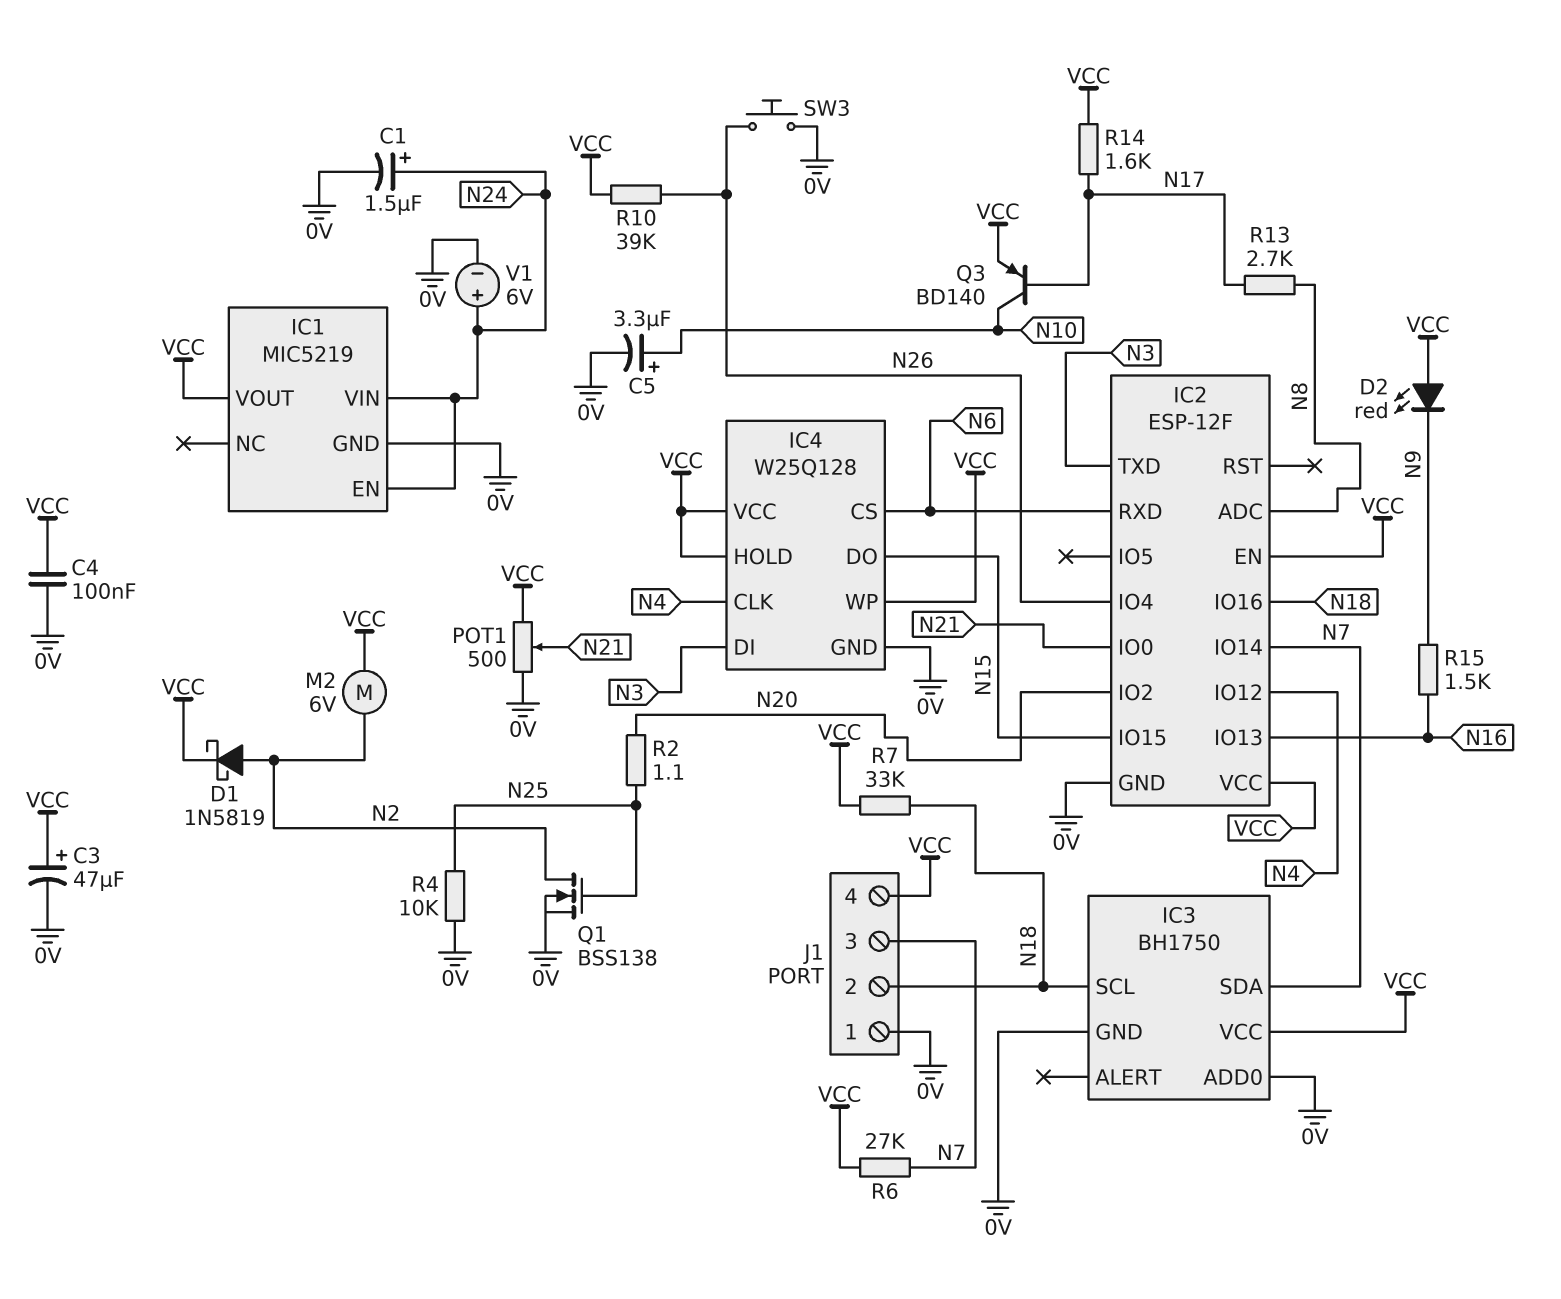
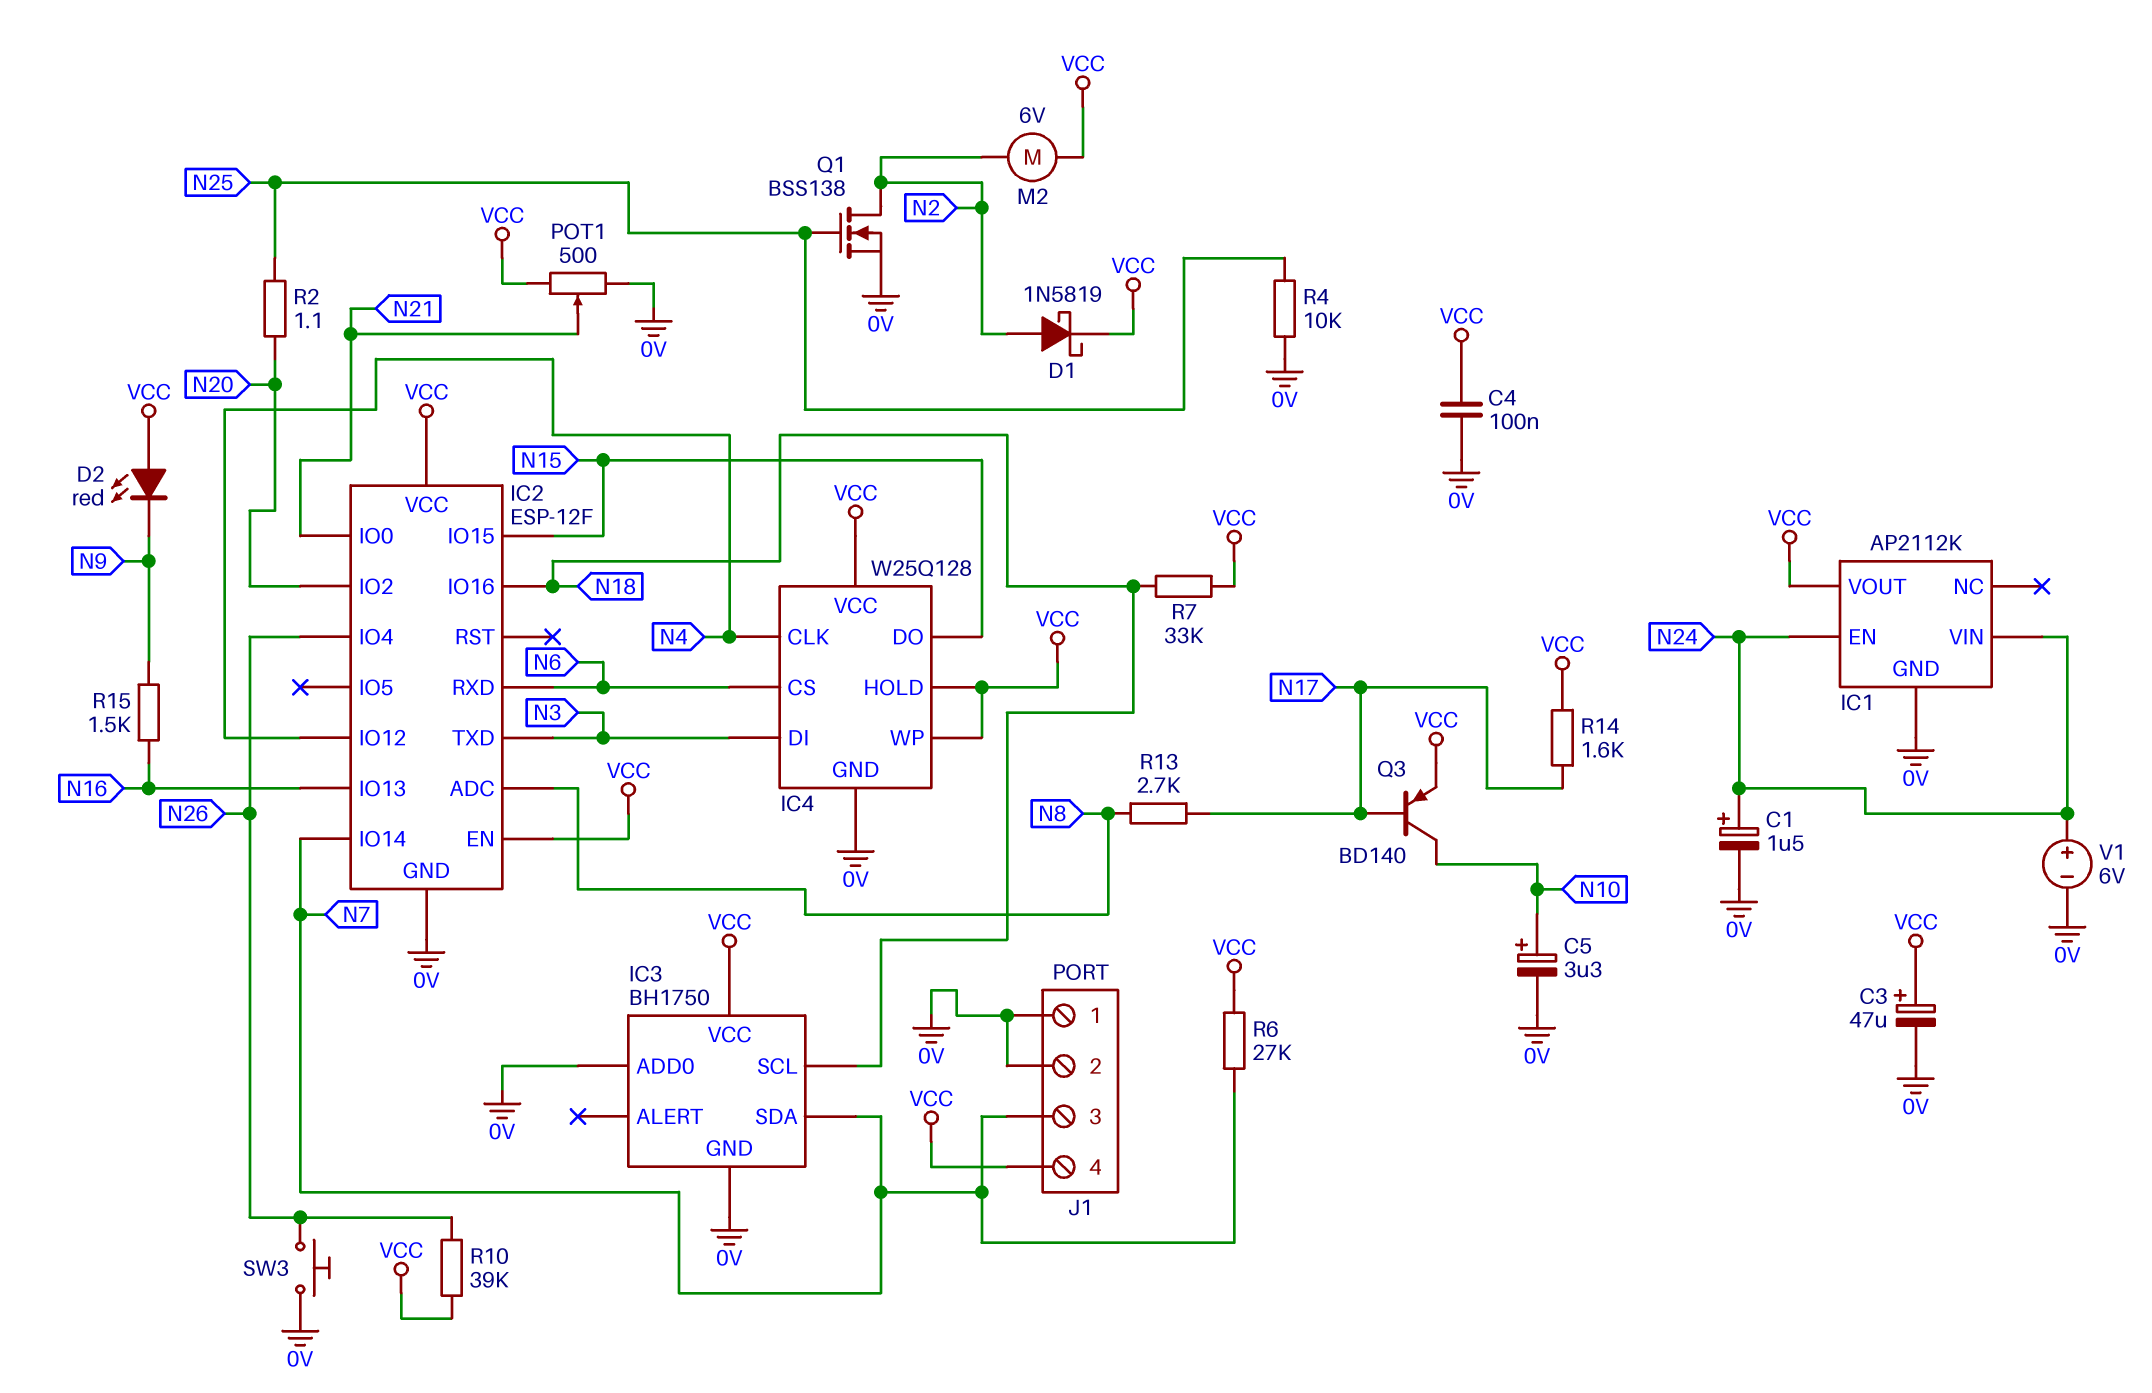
IC1: MIC5219 -> AP2112K
J1 pin 2: N18 -> 0V

